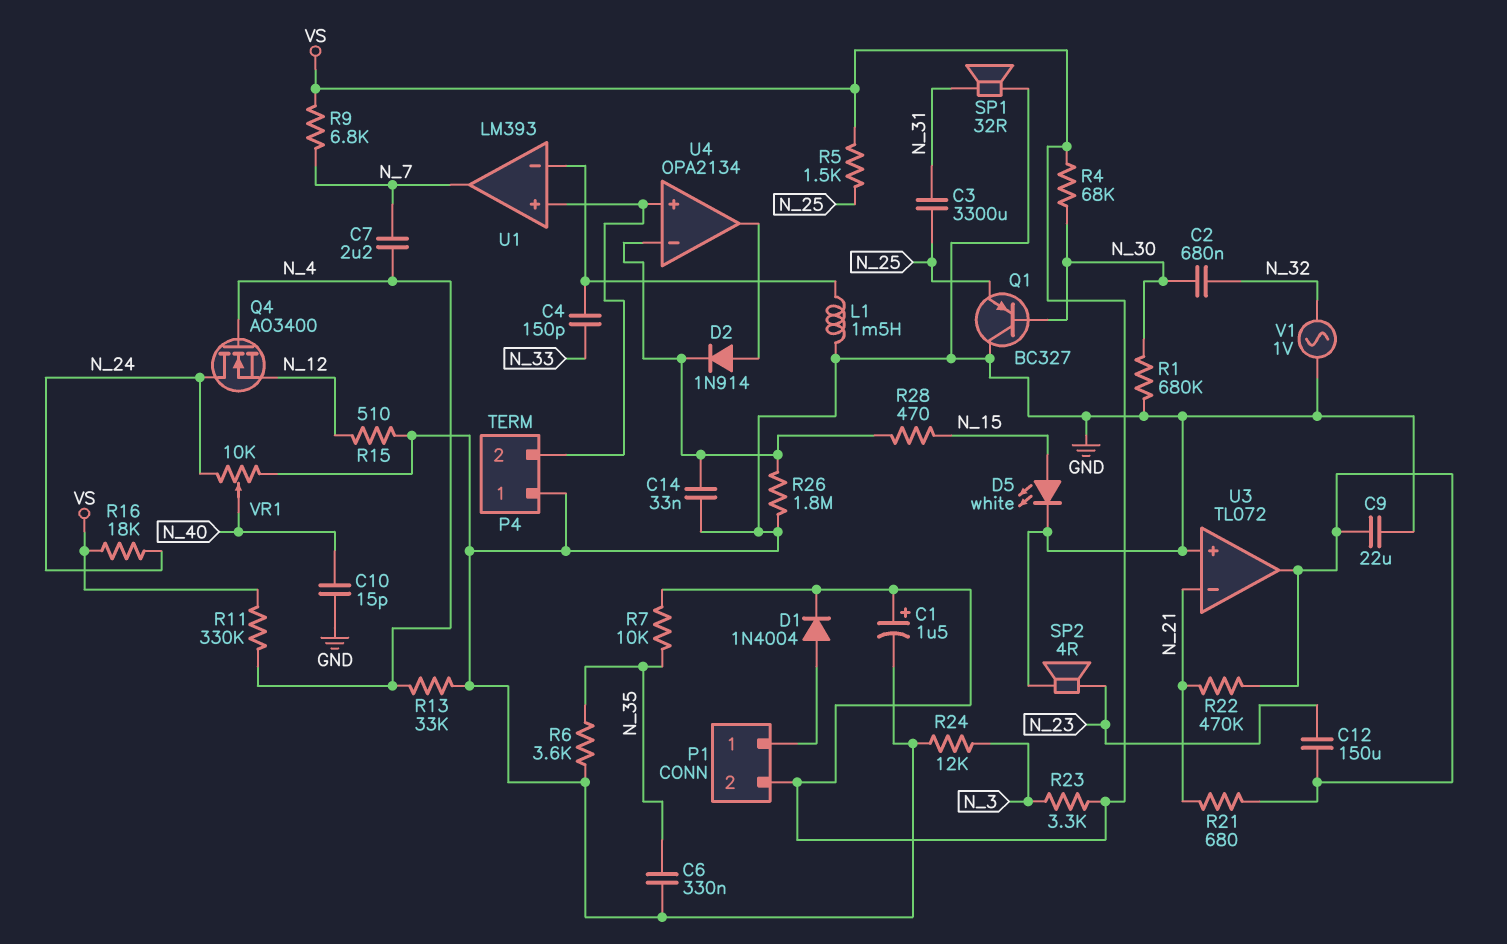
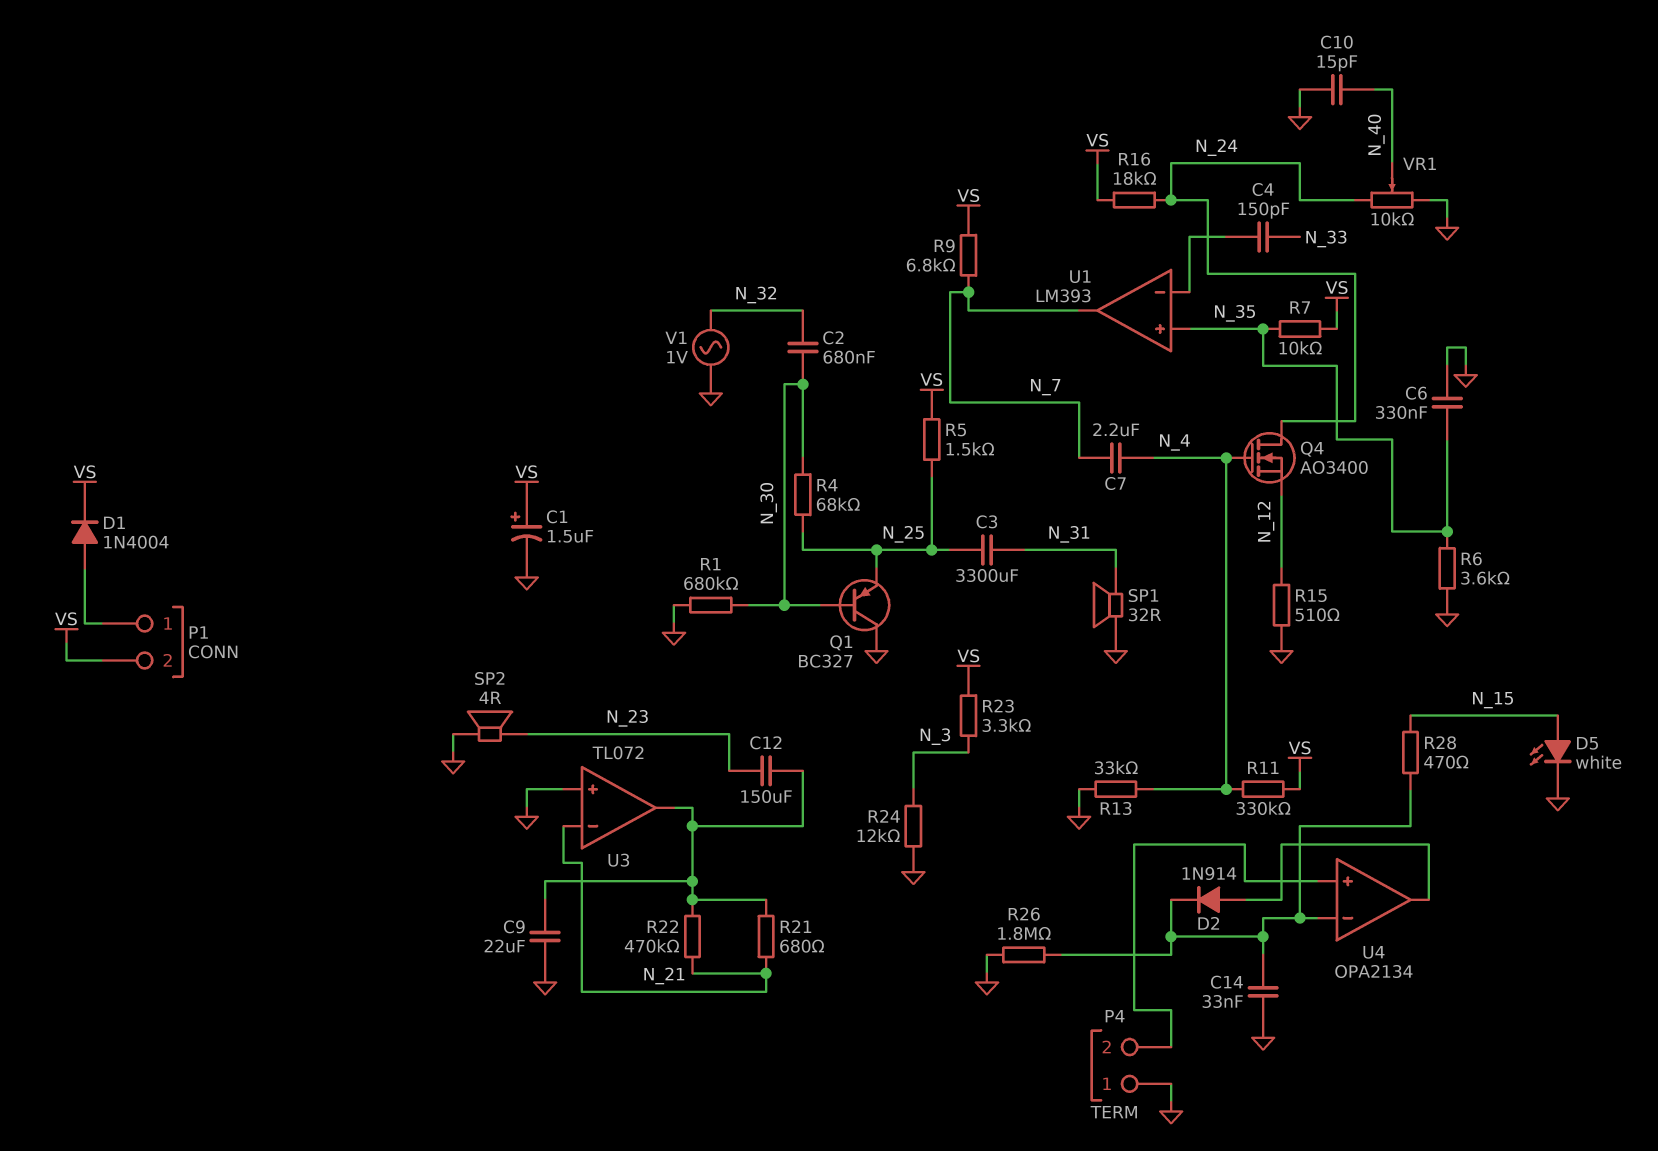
L1: 1.5mH (GND, U1/in-) -> none
R4: 68k (N_30, VS) -> 68k (N_25, N_30)
U1 pin in+: P4/2 -> N_35

